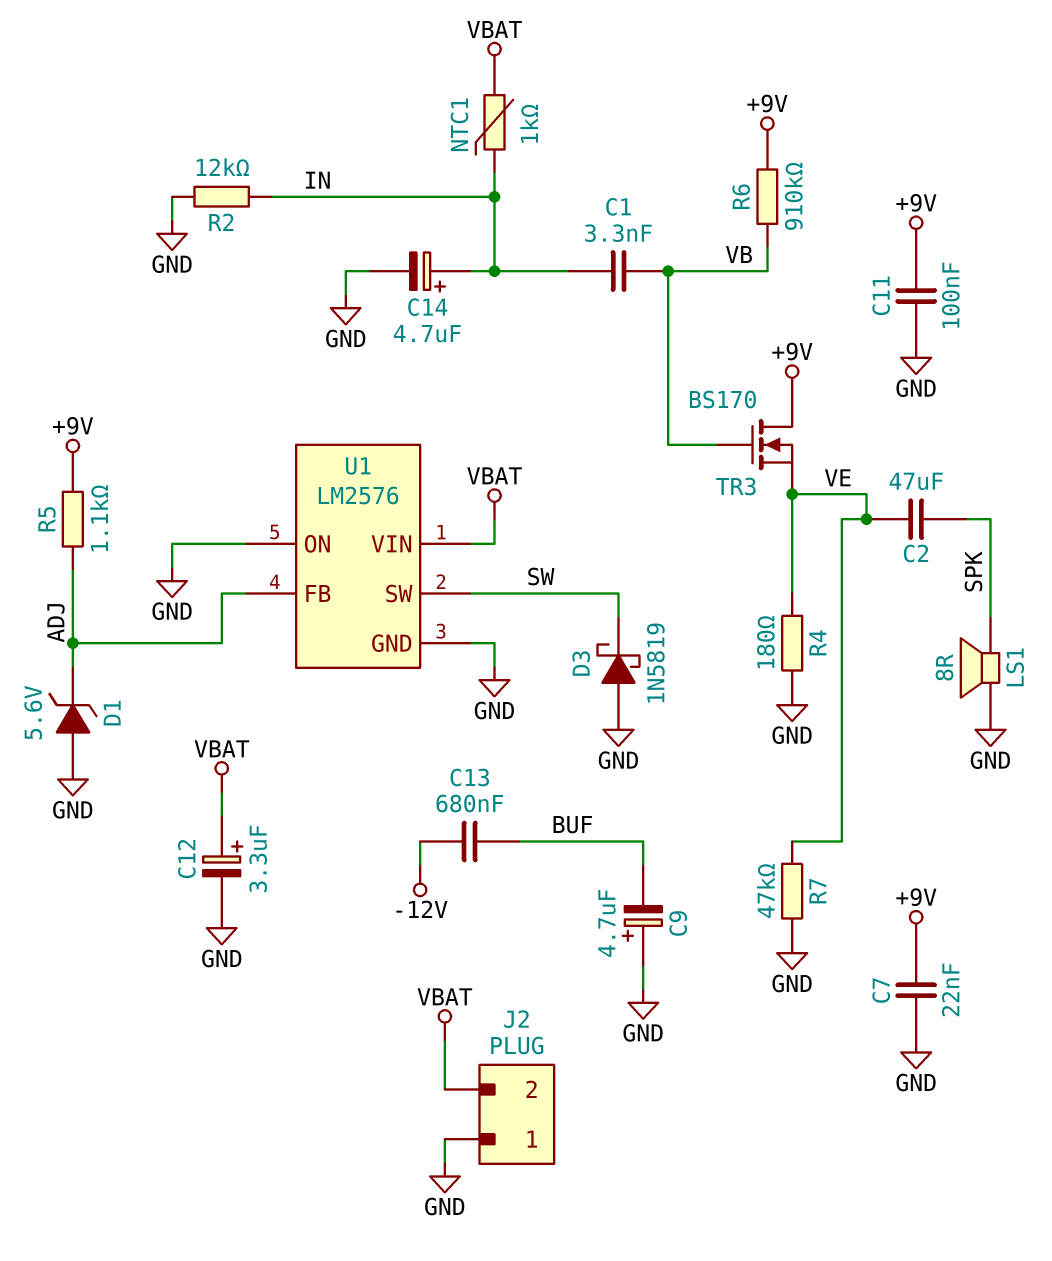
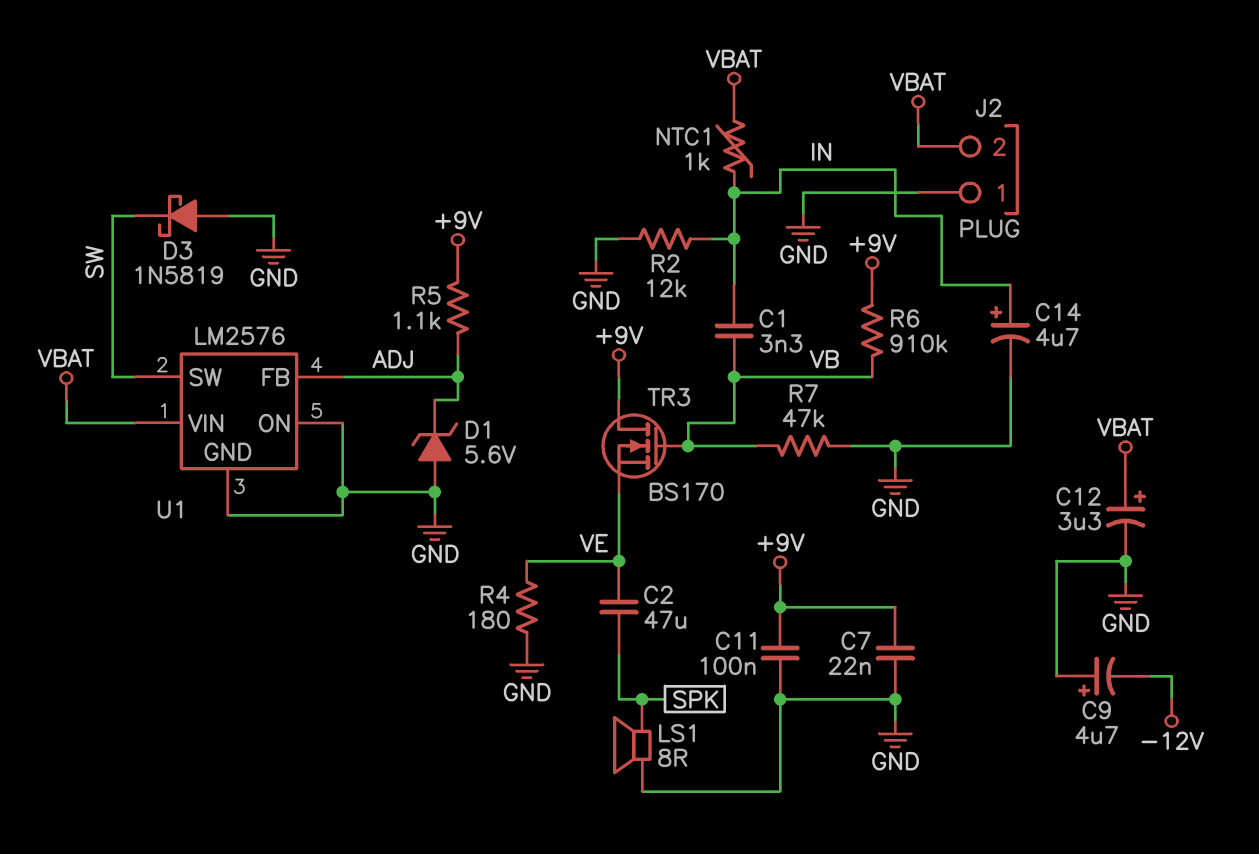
C9: 4.7uF (plus GND, minus BUF) -> 4.7uF (plus GND, minus -12V)
C13: 680nF (-12V, BUF) -> none
R7: 47k (GND, VE) -> 47k (GND, VB)

